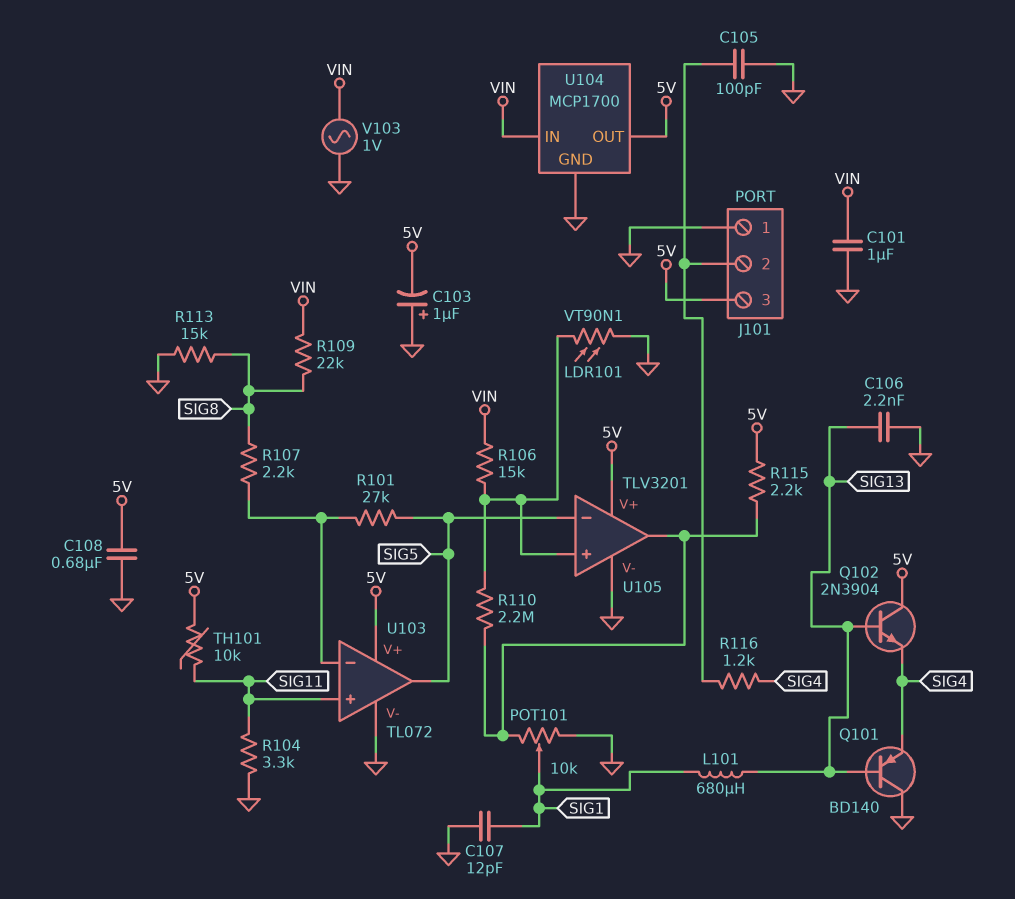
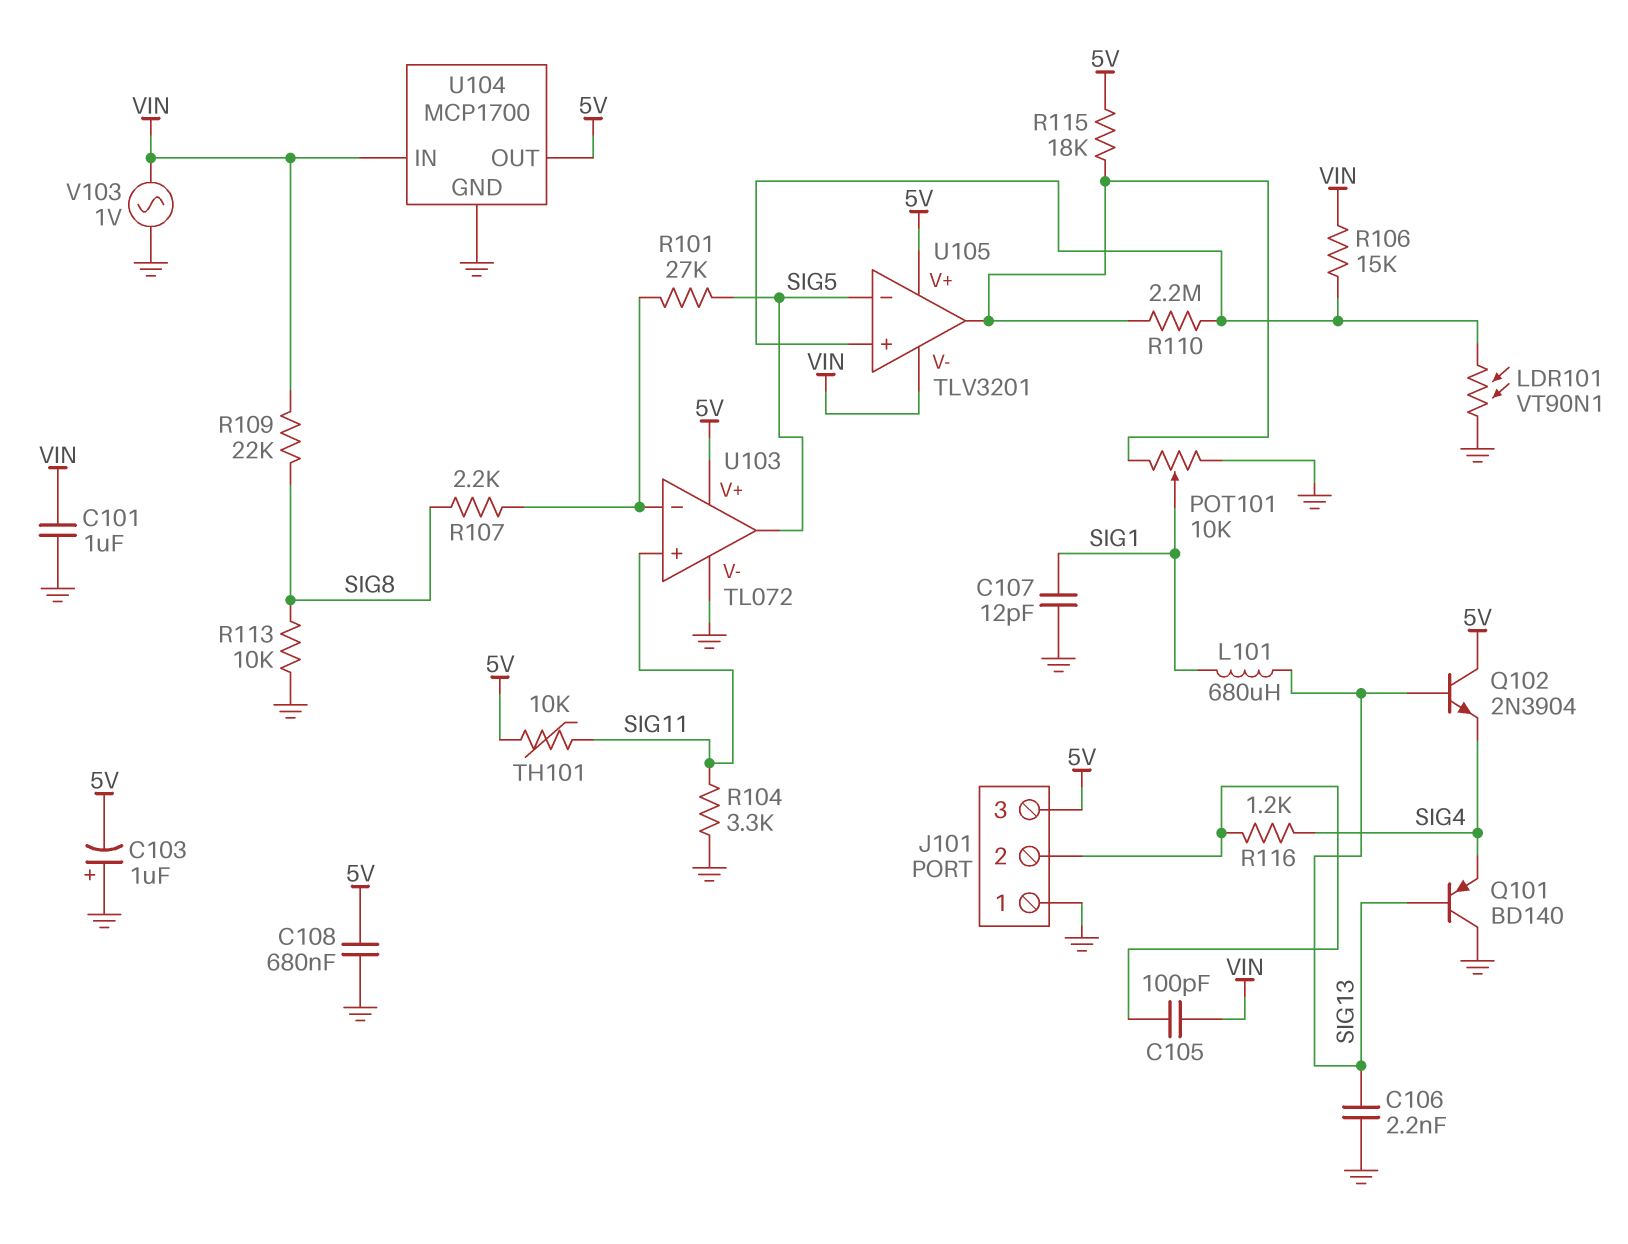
C105: 100pF (GND, J101/2) -> 100pF (J101/2, VIN)
R113: 15k (GND, SIG8) -> 10k (GND, SIG8)
R115: 2.2k (5V, U105/out) -> 18k (5V, U105/out)
U105 pin V-: GND -> VIN

